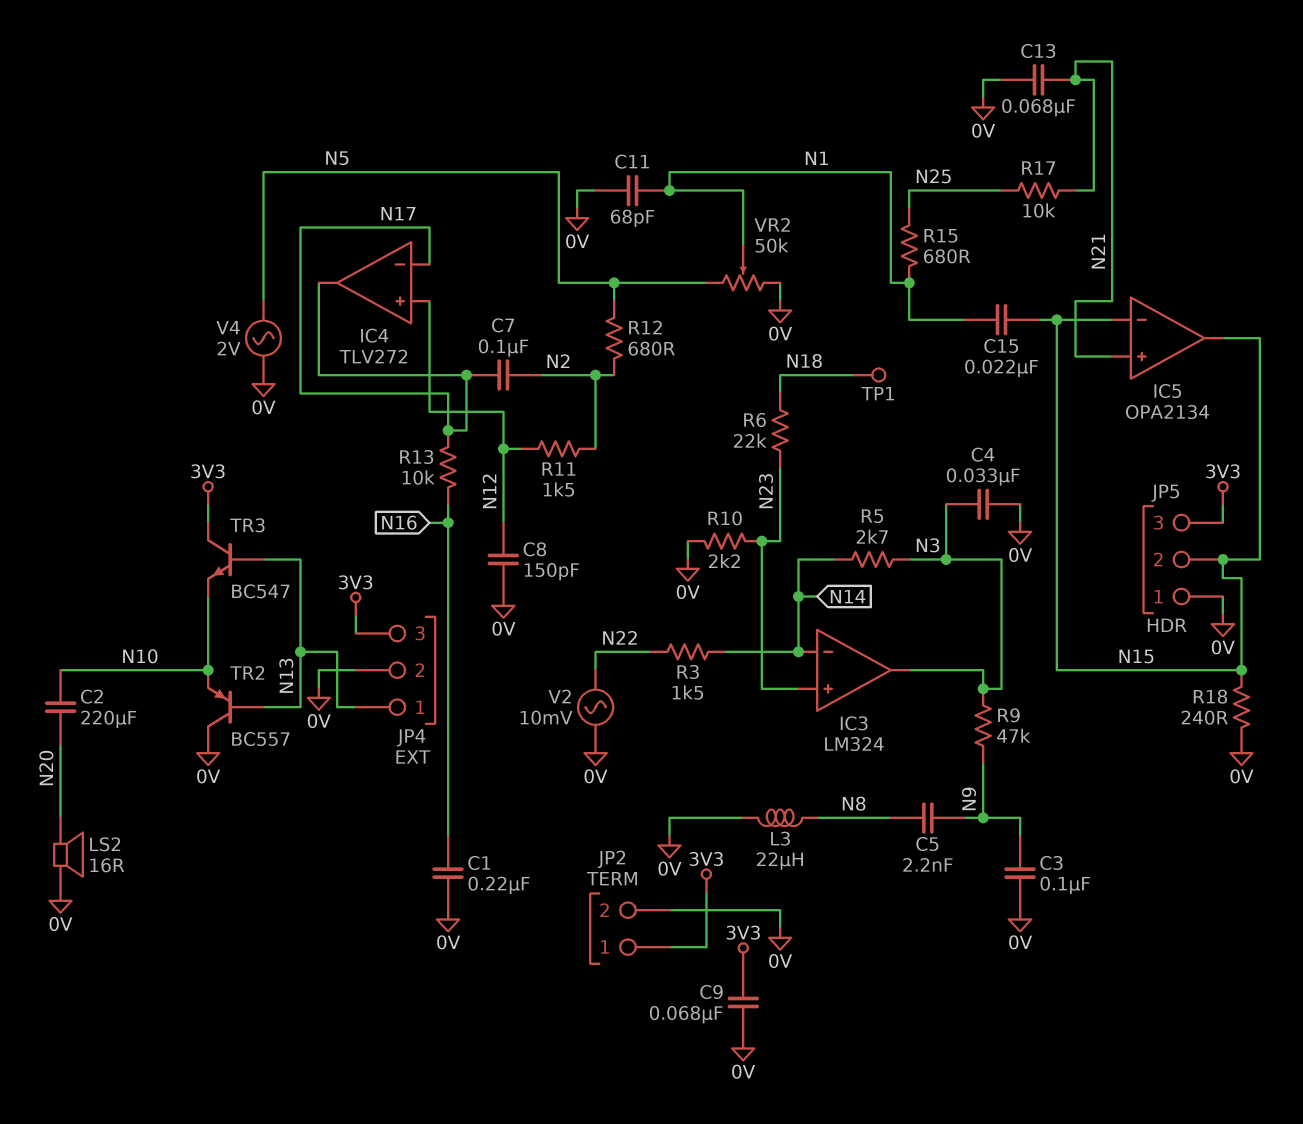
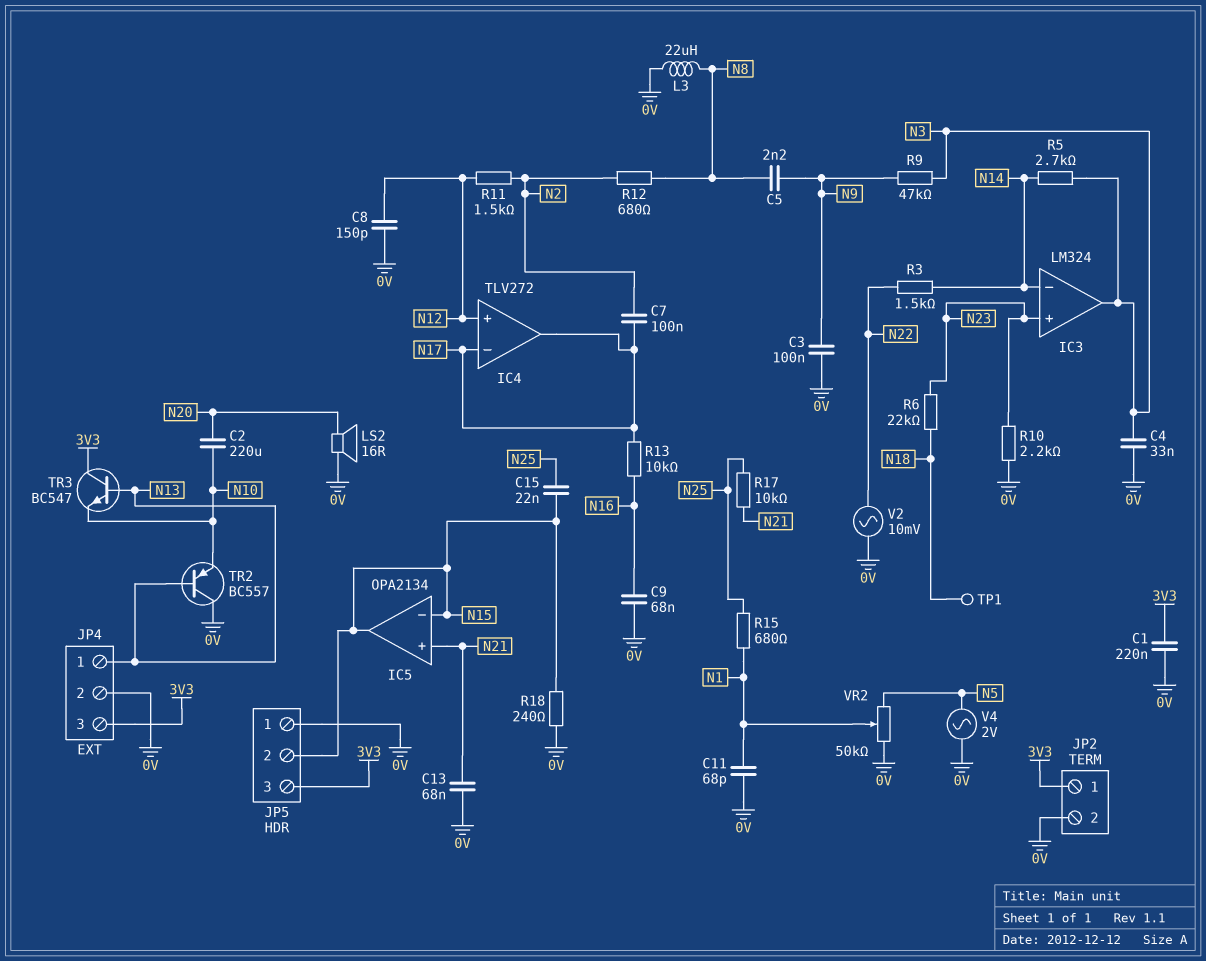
C1: 220nF (0V, N16) -> 220nF (0V, 3V3)
C9: 68nF (0V, 3V3) -> 68nF (0V, N16)
C15: 22nF (N1, N15) -> 22nF (N15, N25)
R12: 680 (N2, N5) -> 680 (N2, N8)

